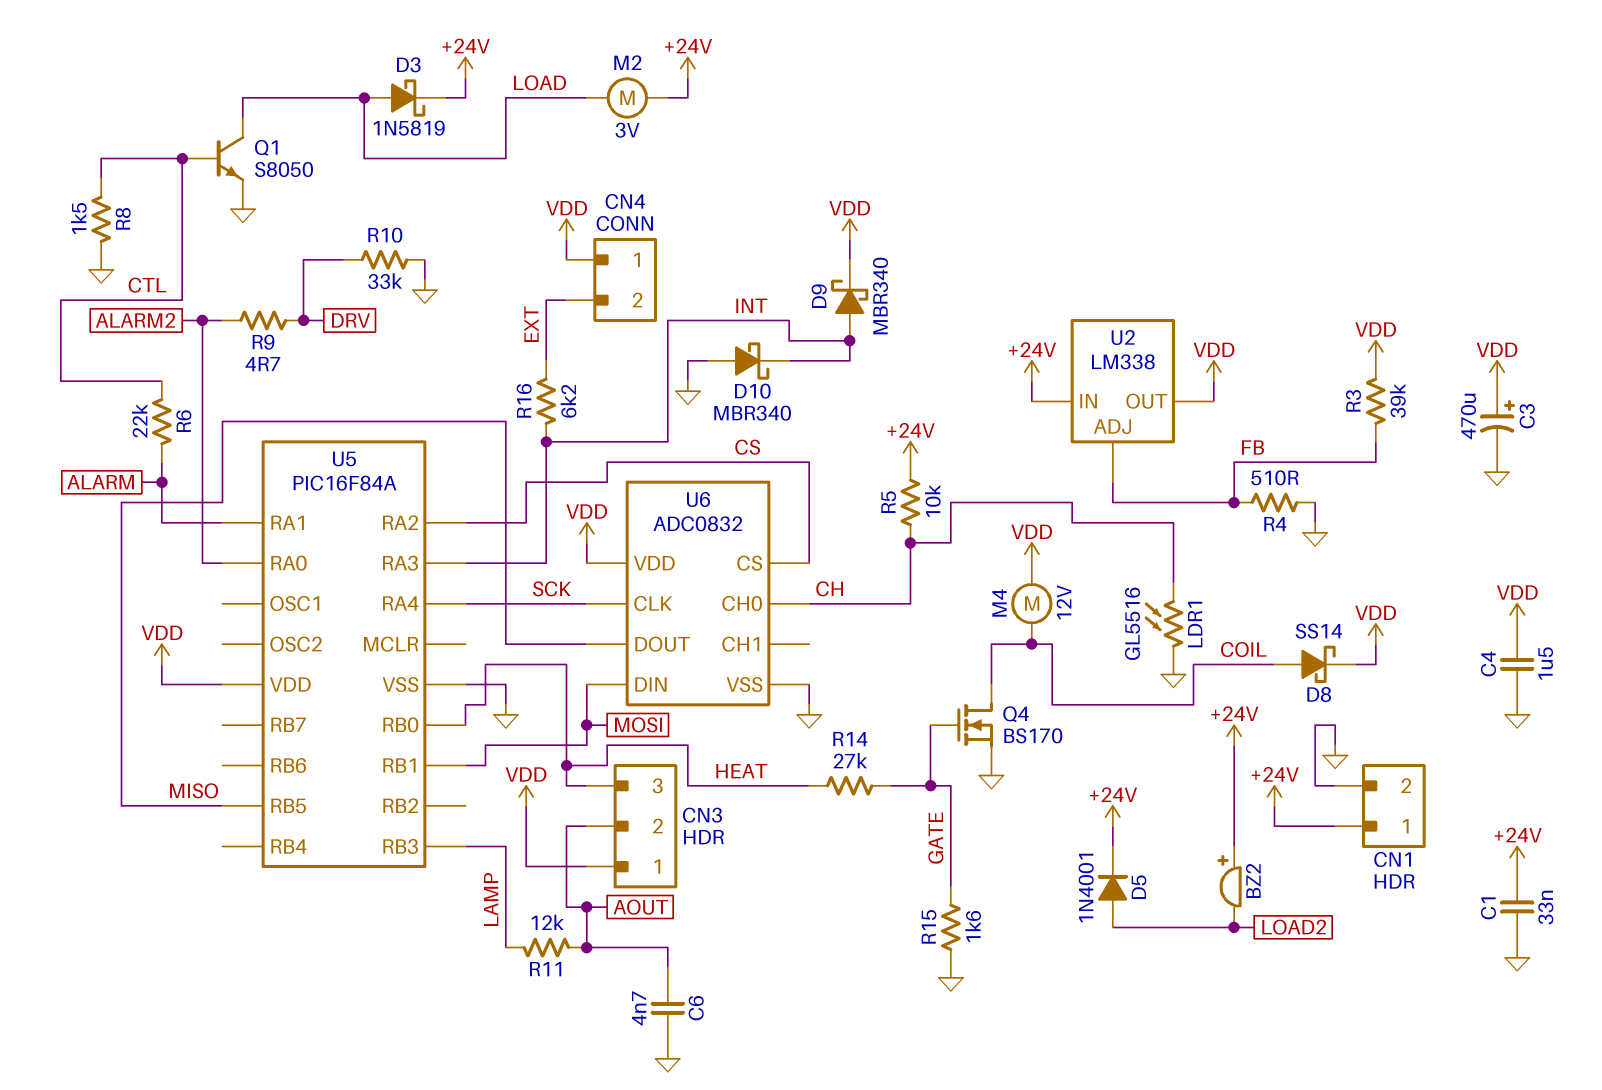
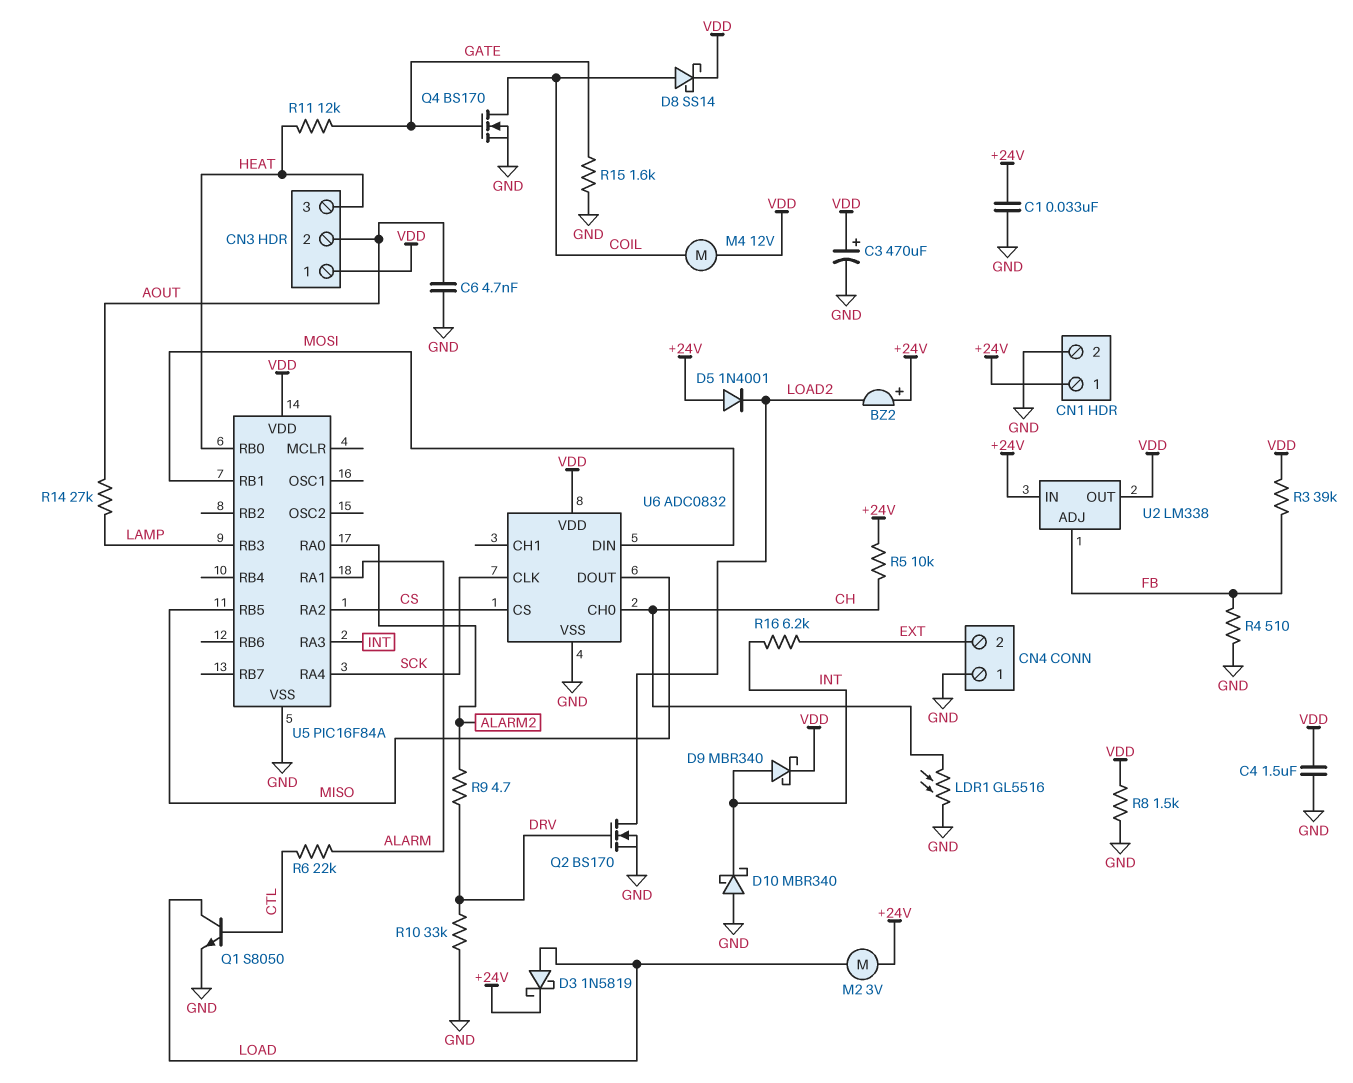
CN4 pin 1: VDD -> GND
D5: diode 1N4001 (A LOAD2, K +24V) -> diode 1N4001 (A +24V, K LOAD2)
Q2: none -> NMOS BS170 (G DRV, D LOAD2, S GND)
R8: 1.5k (CTL, GND) -> 1.5k (GND, VDD)
R11: 12k (AOUT, LAMP) -> 12k (GATE, HEAT)
R14: 27k (GATE, HEAT) -> 27k (AOUT, LAMP)

